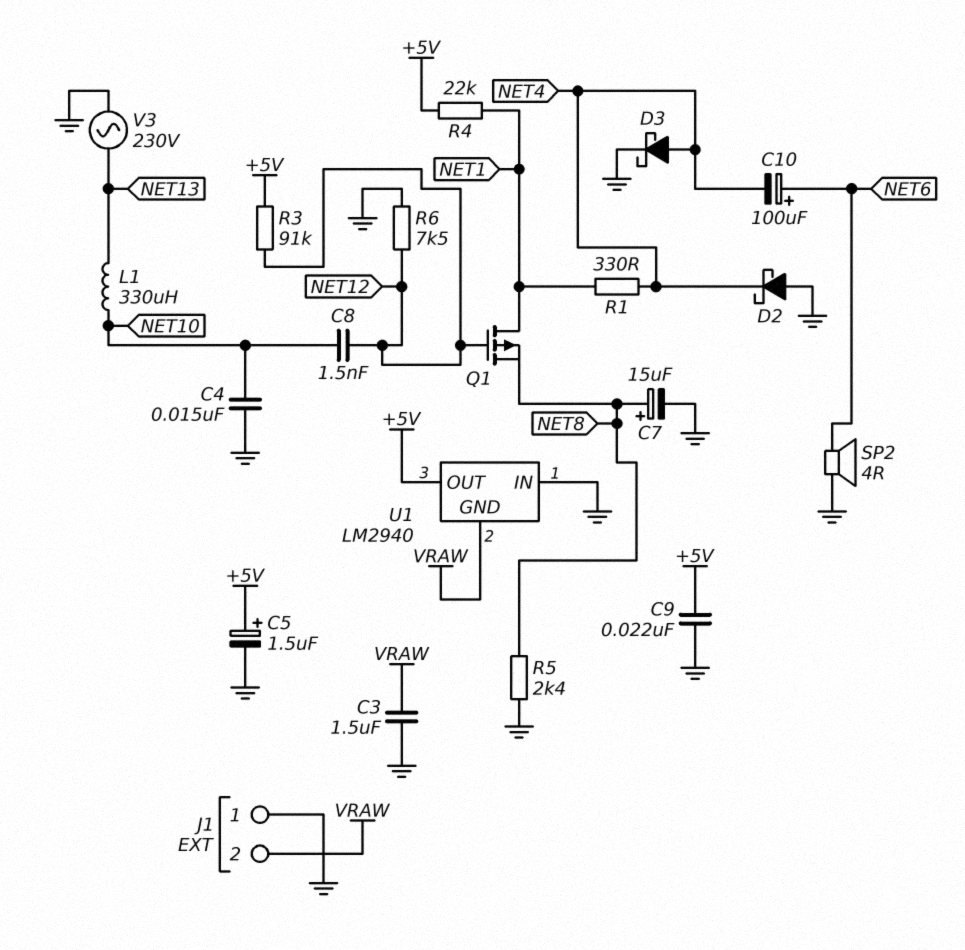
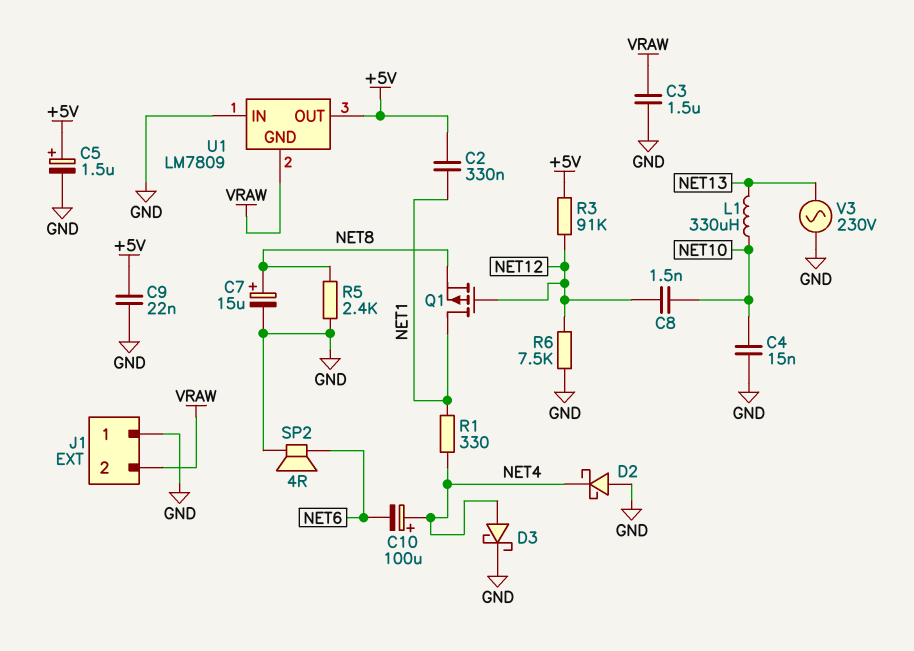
C2: none -> 330nF (+5V, NET1)
C10: 100uF (plus NET6, minus NET4) -> 100uF (plus NET4, minus NET6)
R4: 22k (+5V, NET1) -> none
U1: LM2940 -> LM7809

